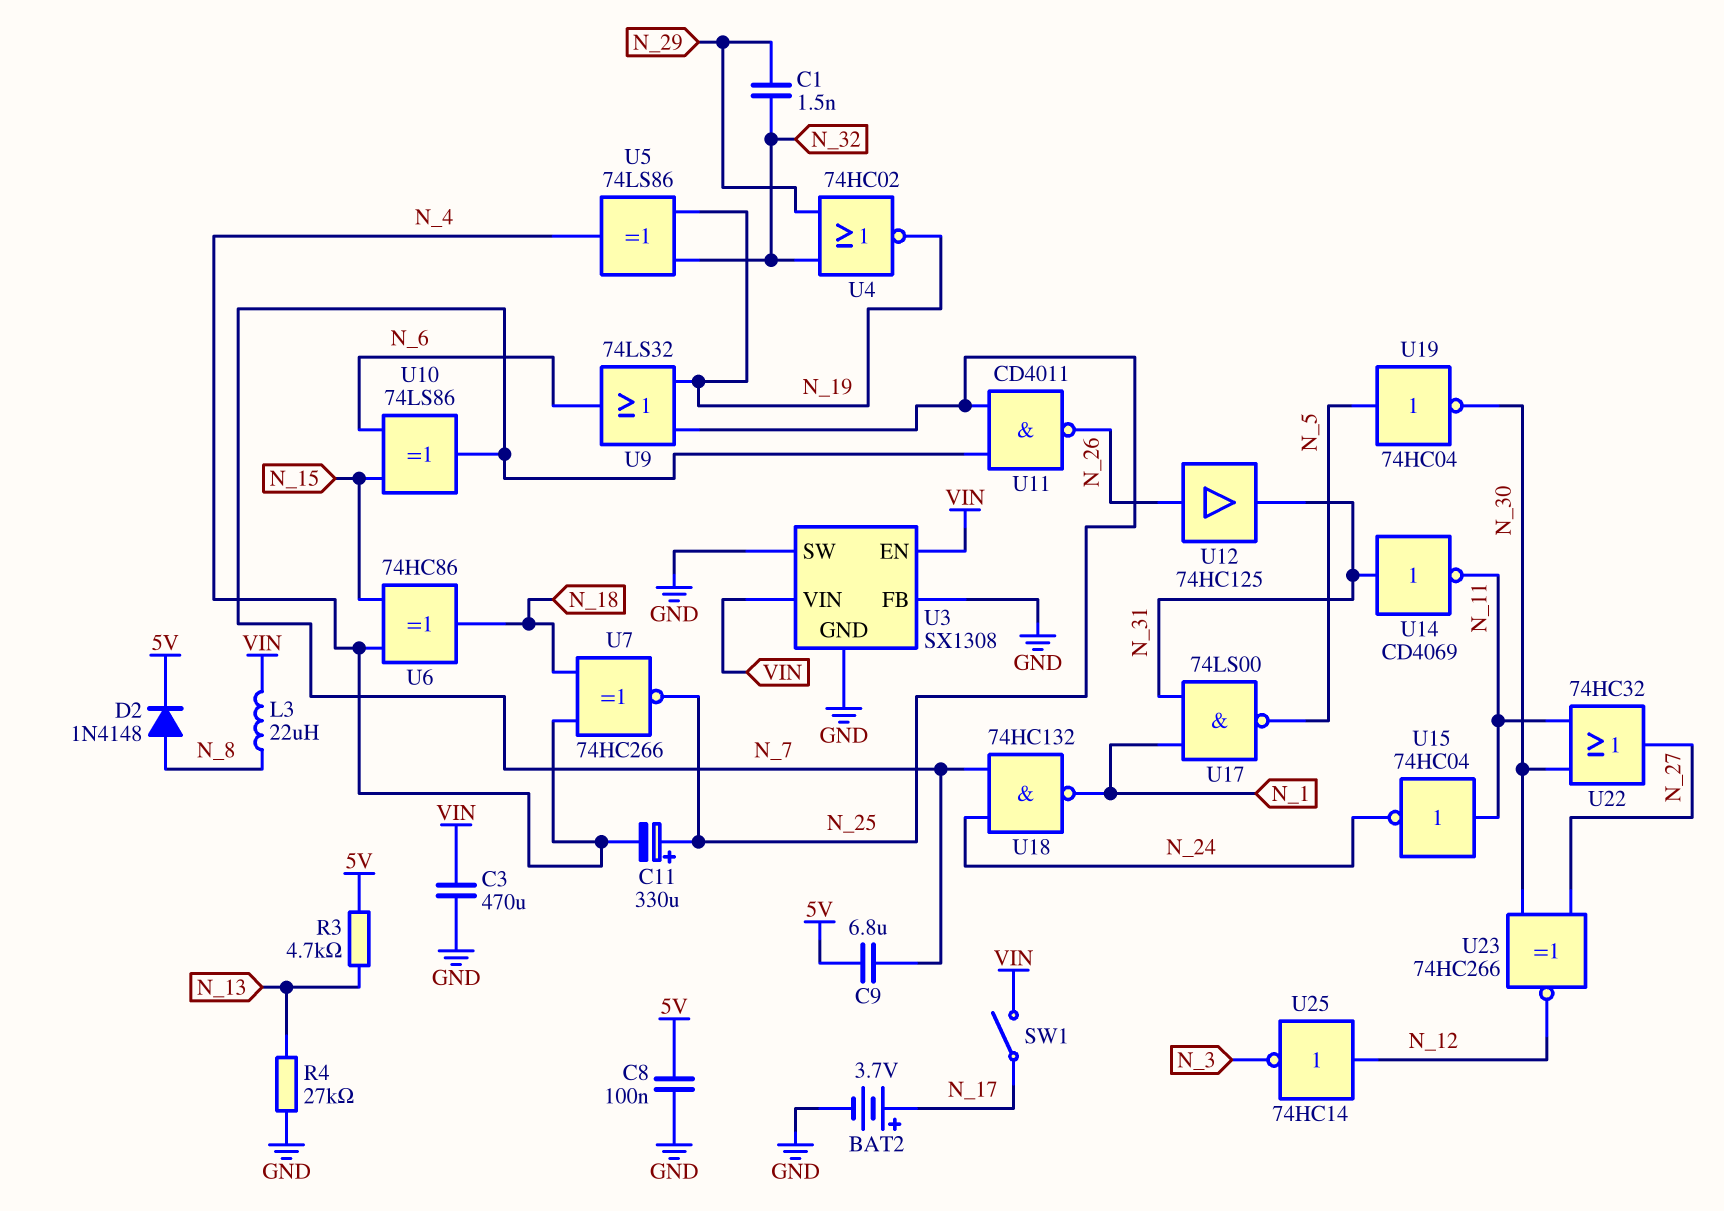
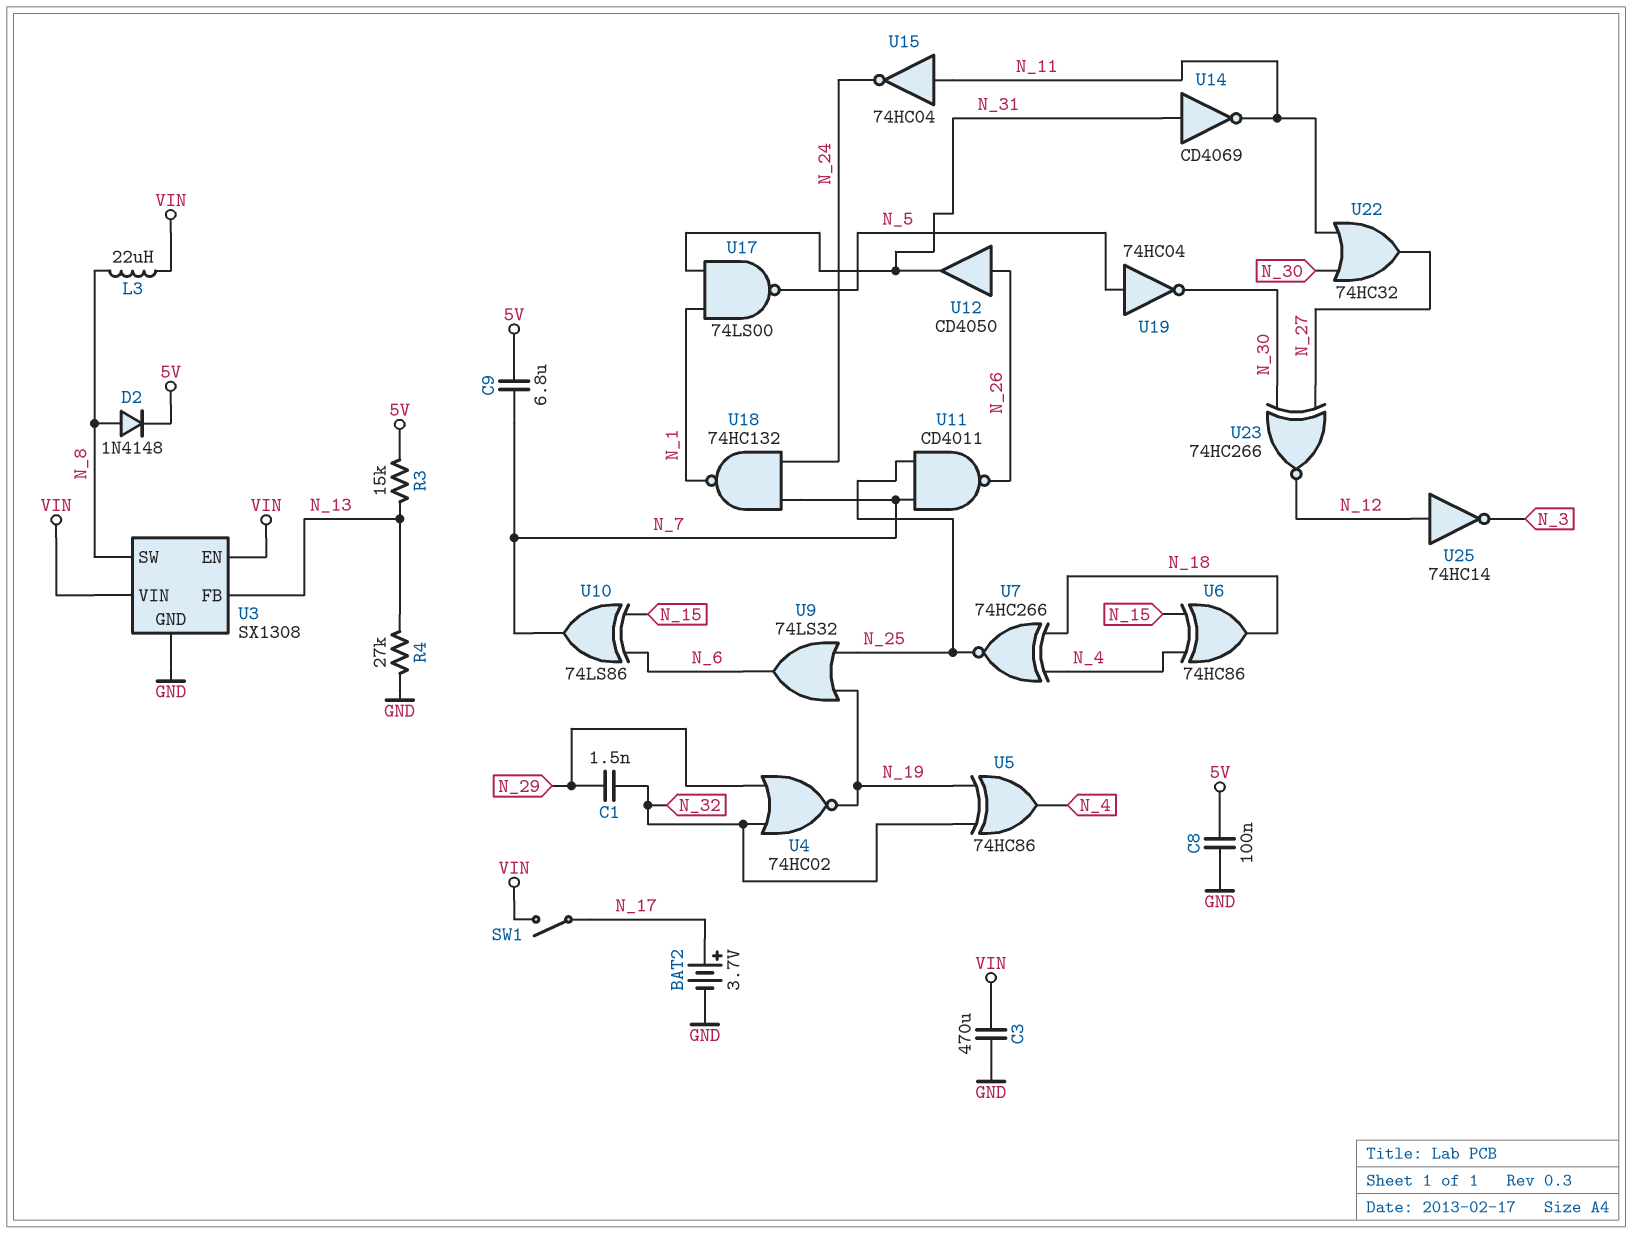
C11: 330uF (plus N_25, minus N_4) -> none
R3: 4.7k (5V, N_13) -> 15k (5V, N_13)
U3 pin FB: GND -> N_13
U3 pin SW: GND -> N_8
U5: XOR 74LS86 (in N_19, in N_32, out N_4) -> XOR 74HC86 (in N_19, in N_32, out N_4)
U12: buffer 74HC125 (in N_26, out N_31) -> buffer CD4050 (in N_26, out N_31)

